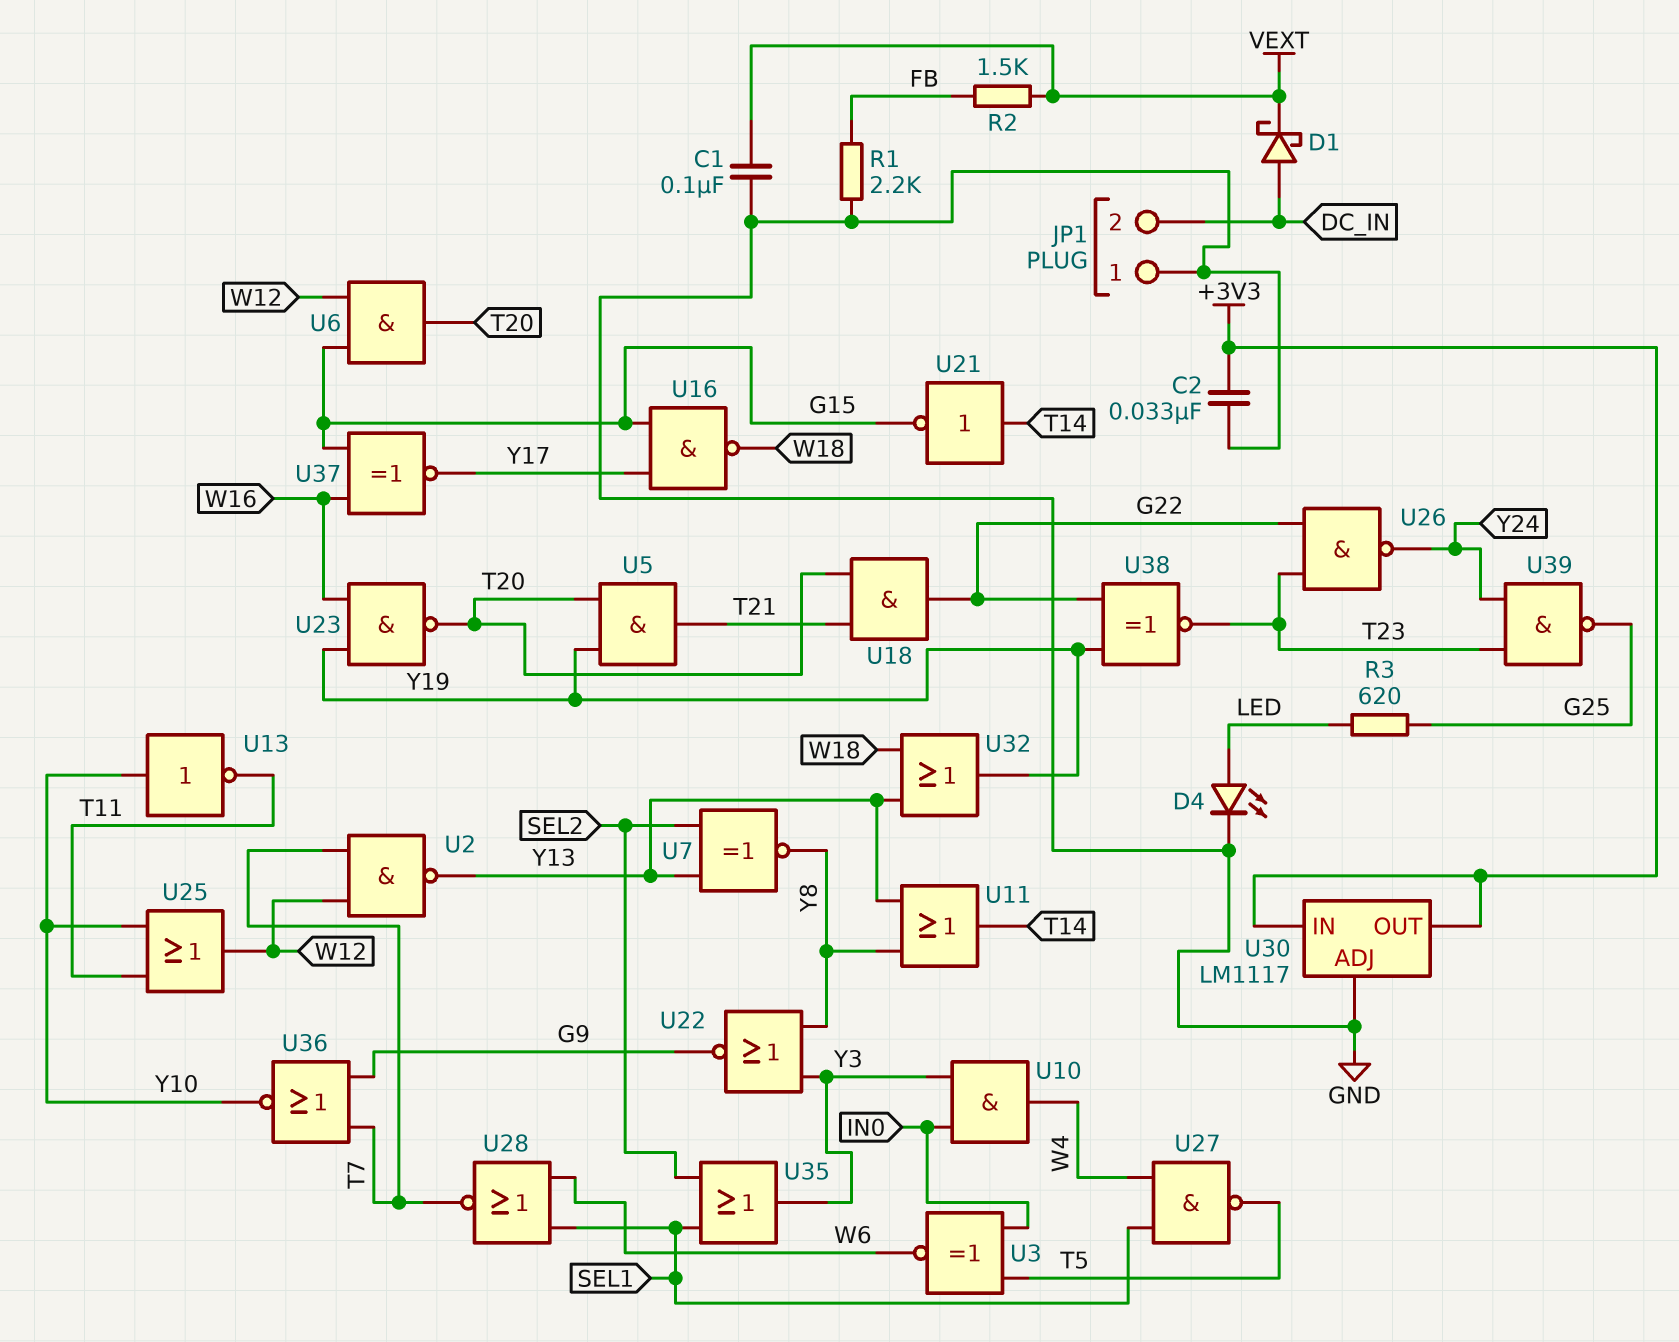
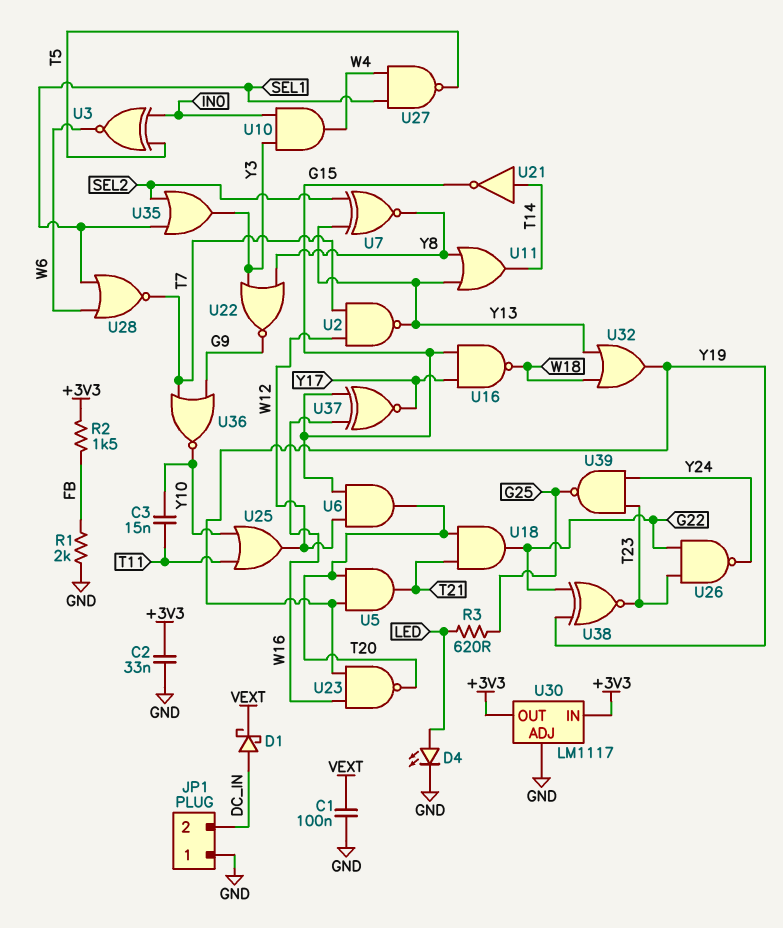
C3: none -> 15nF (T11, Y10)
R1: 2.2k (FB, GND) -> 2k (FB, GND)
R2: 1.5k (FB, VEXT) -> 1.5k (+3V3, FB)
U13: NOT (in Y10, out T11) -> none

